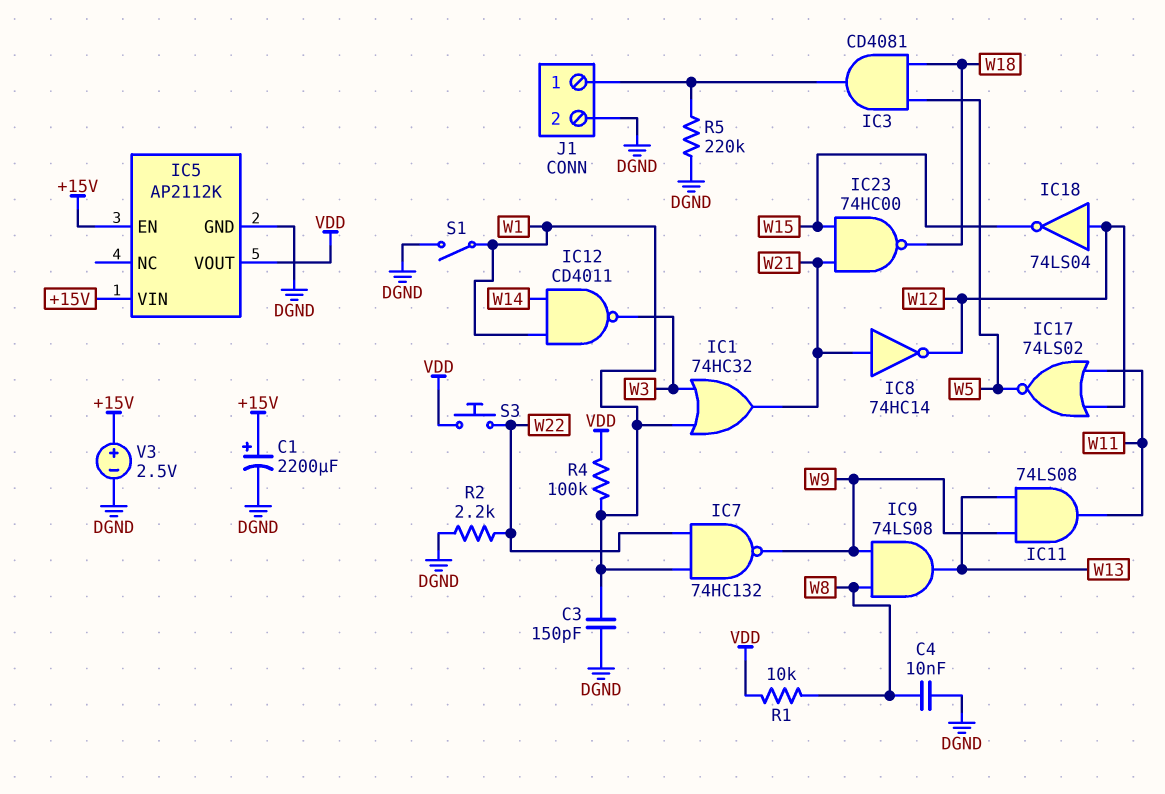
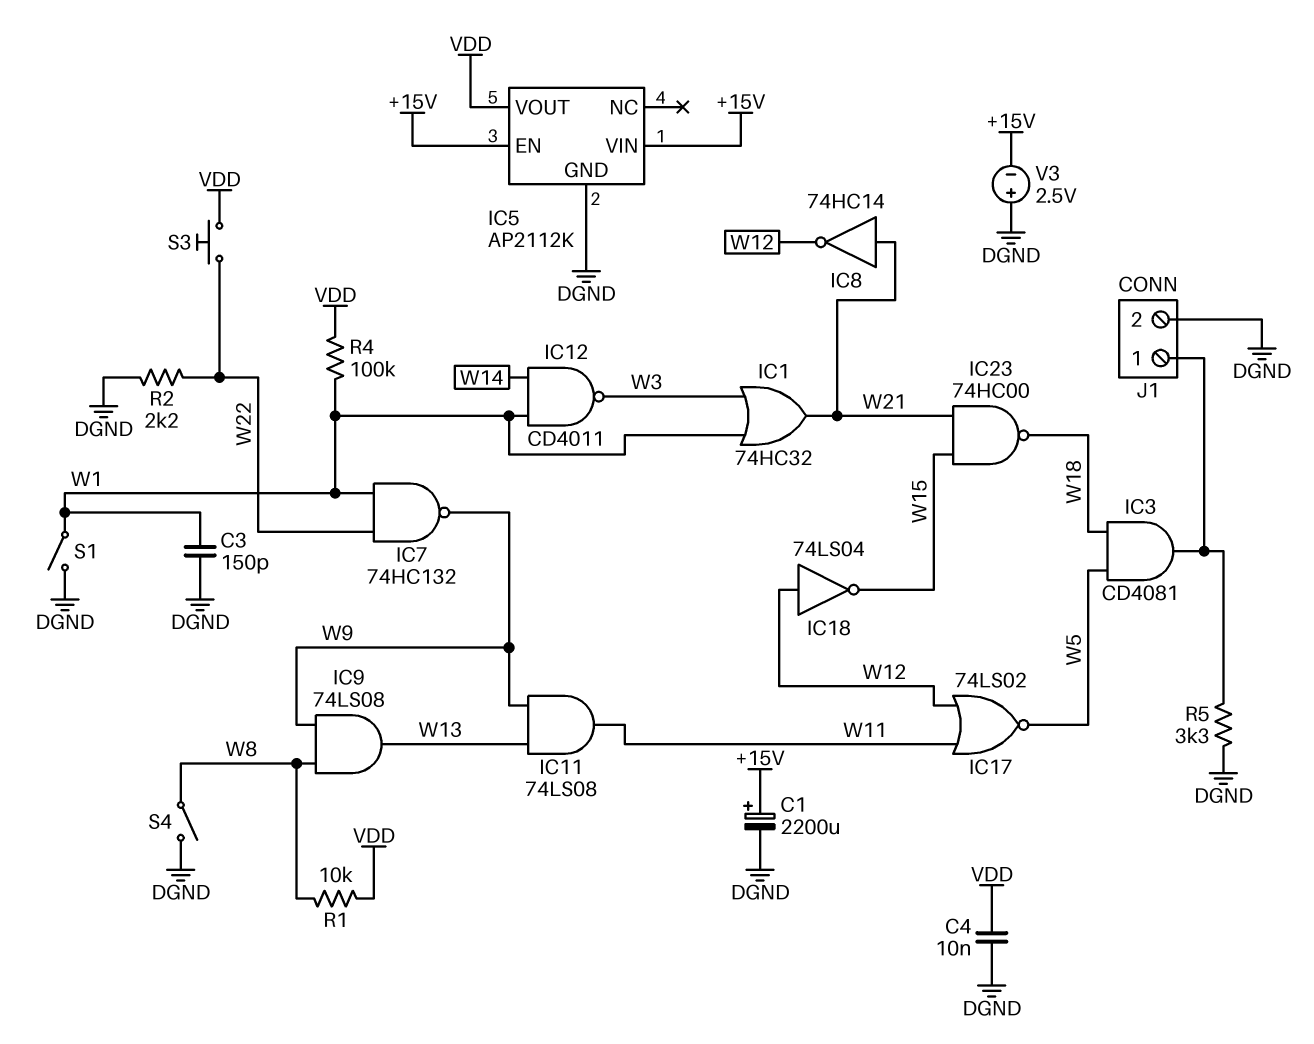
C4: 10nF (DGND, W8) -> 10nF (DGND, VDD)
R5: 220k (DGND, J1/1) -> 3.3k (DGND, J1/1)
S4: none -> switch (DGND, W8)
V3: 2.5V (plus +15V, minus DGND) -> 2.5V (plus DGND, minus +15V)

